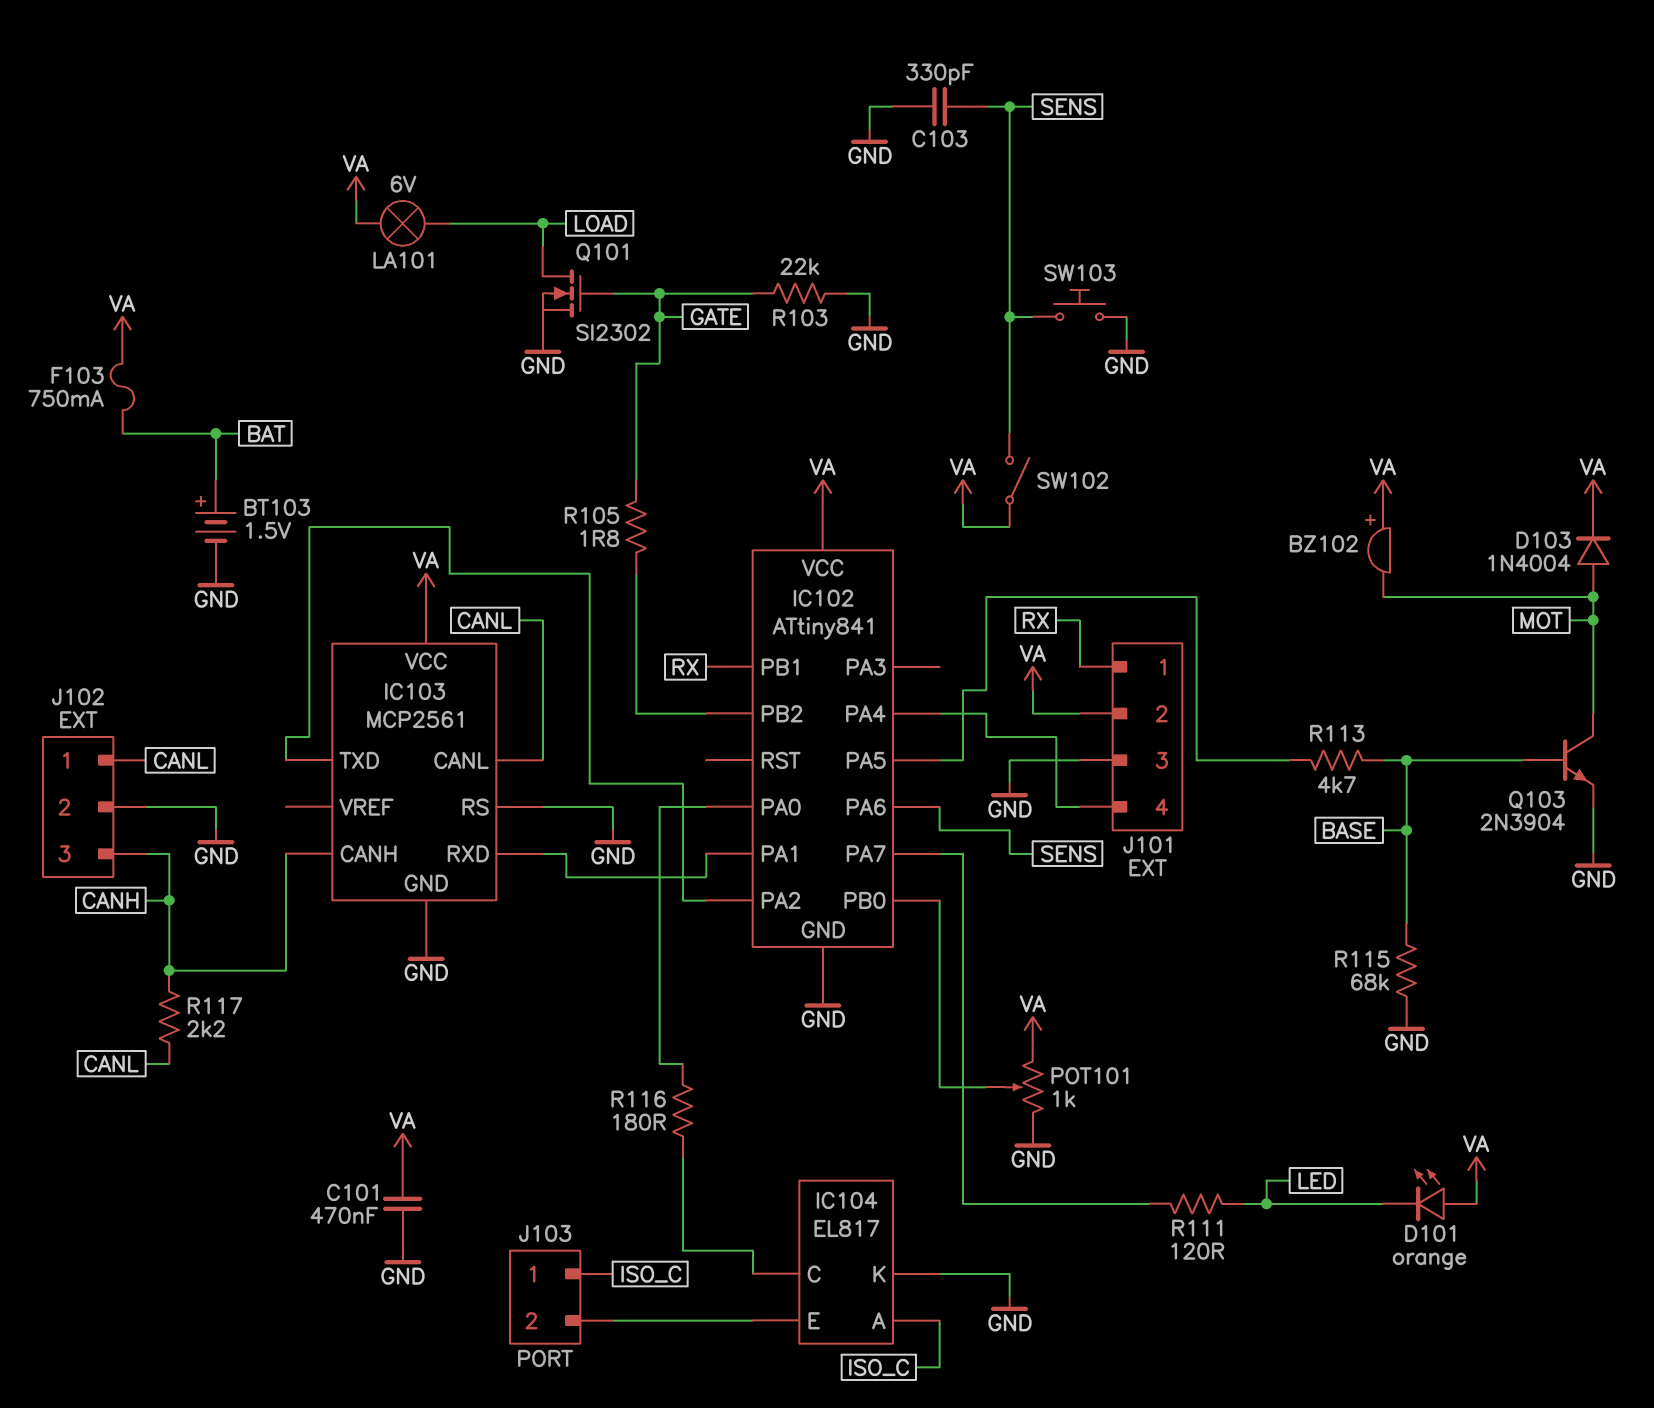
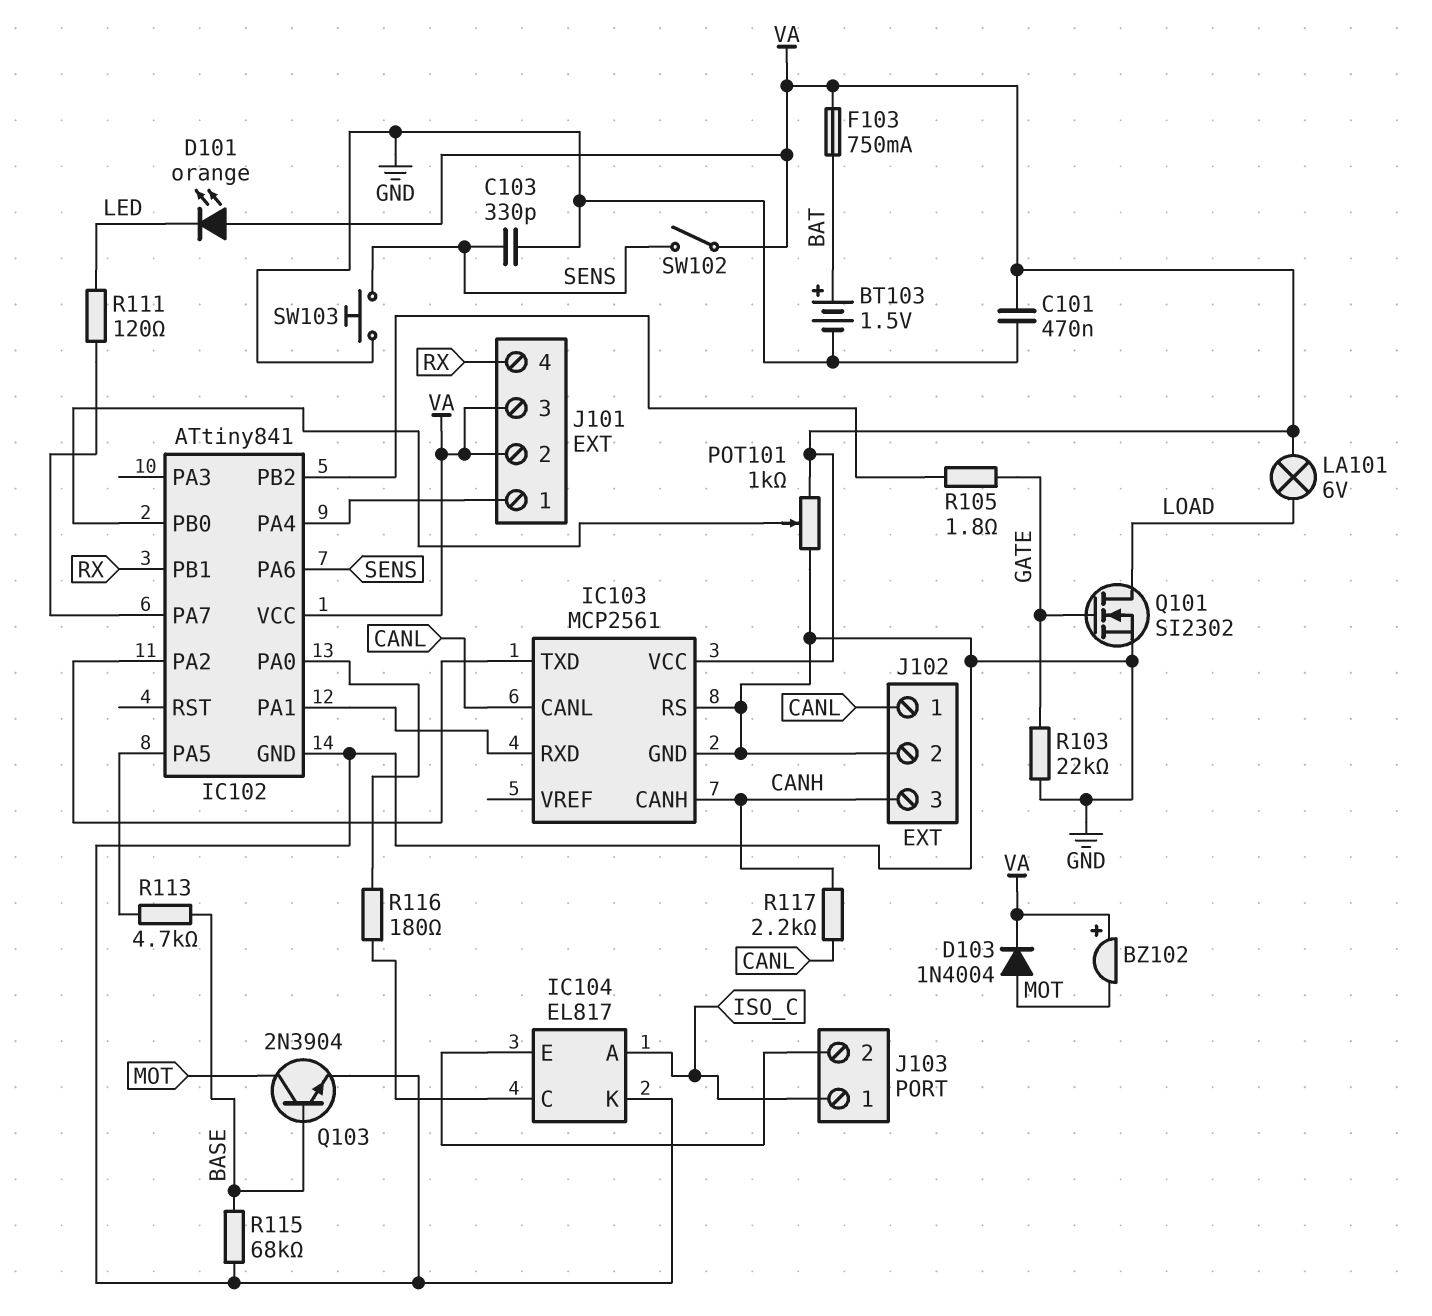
J101 pin 1: RX -> IC102/PA4
J101 pin 3: GND -> VA
J101 pin 4: IC102/PA4 -> RX

